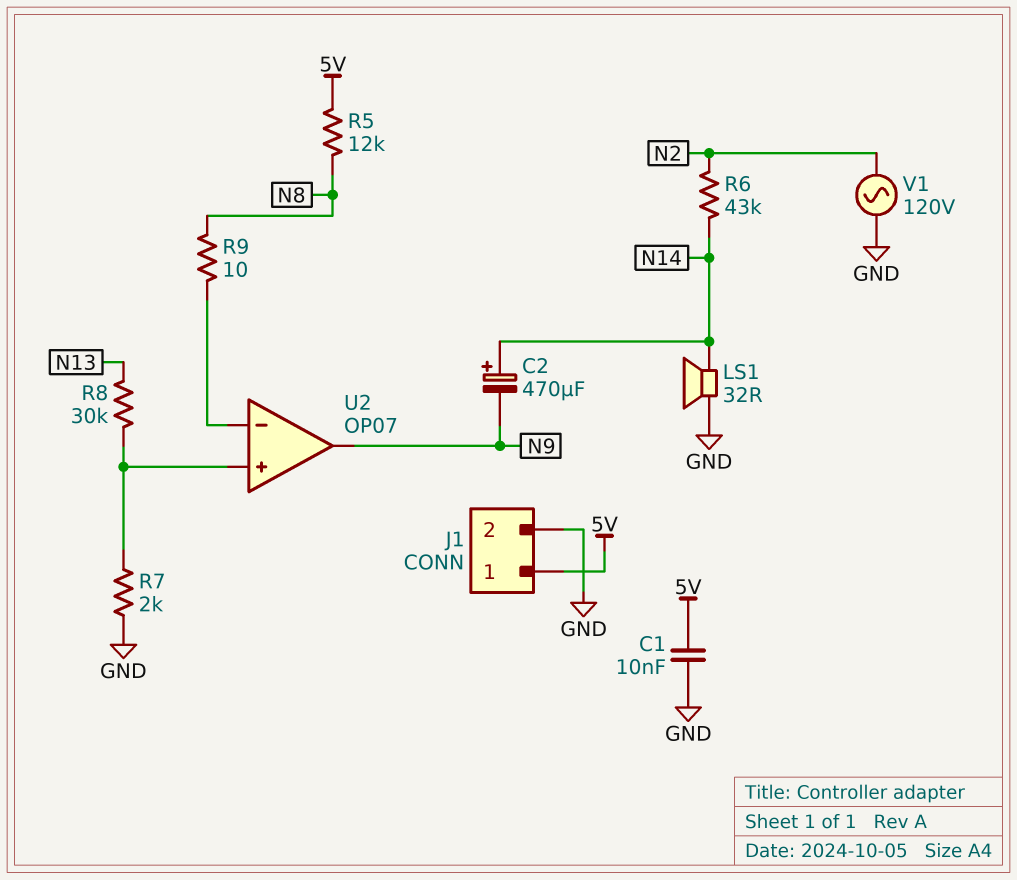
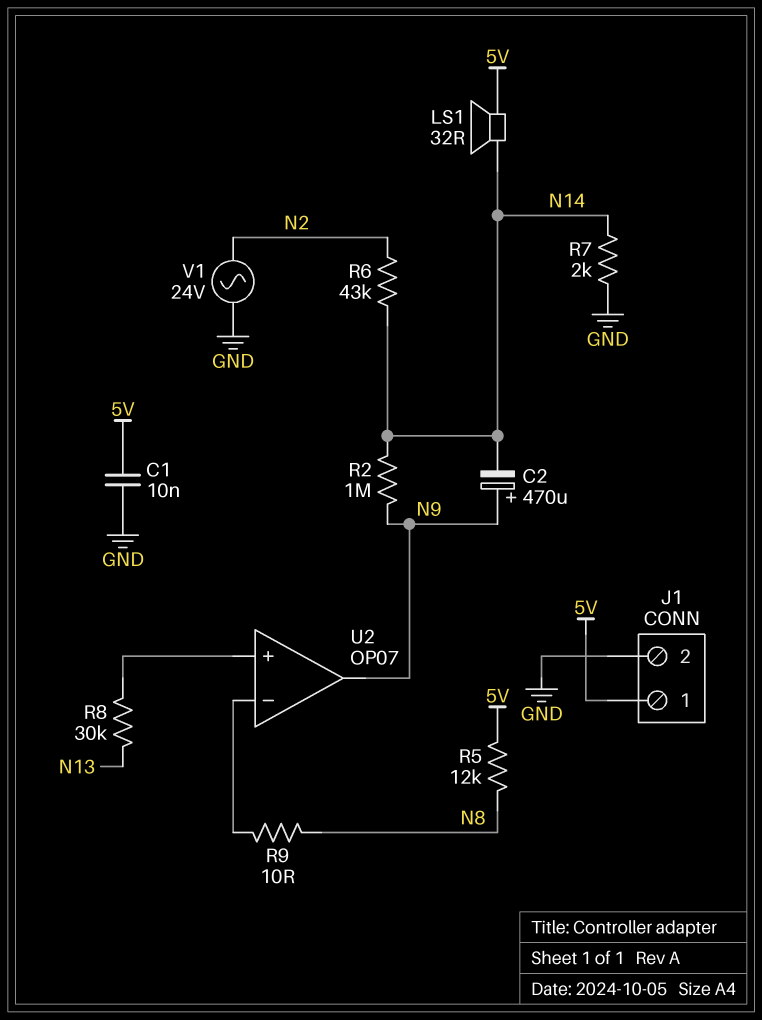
C2: 470uF (plus N14, minus N9) -> 470uF (plus N9, minus N14)
LS1: speaker 32R (GND, N14) -> speaker 32R (5V, N14)
R2: none -> 1M (N9, N14)
R7: 2k (GND, U2/in+) -> 2k (GND, N14)
V1: AC 120V (GND, N2) -> AC 24V (GND, N2)

